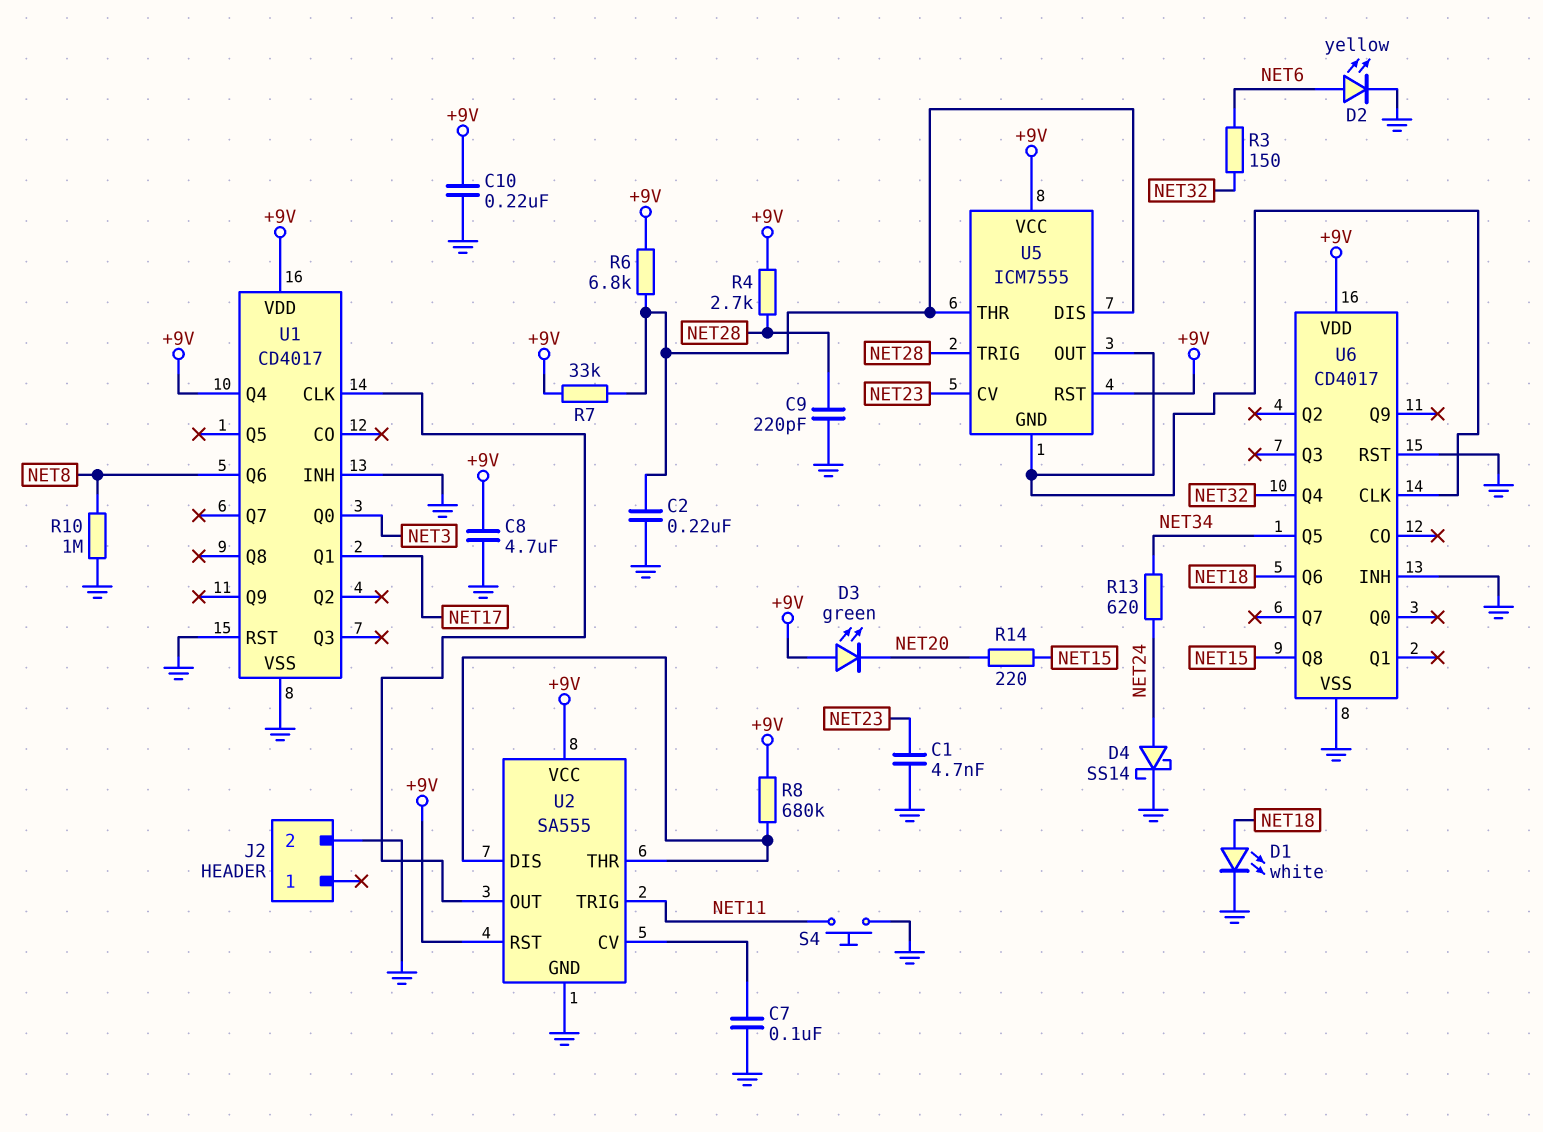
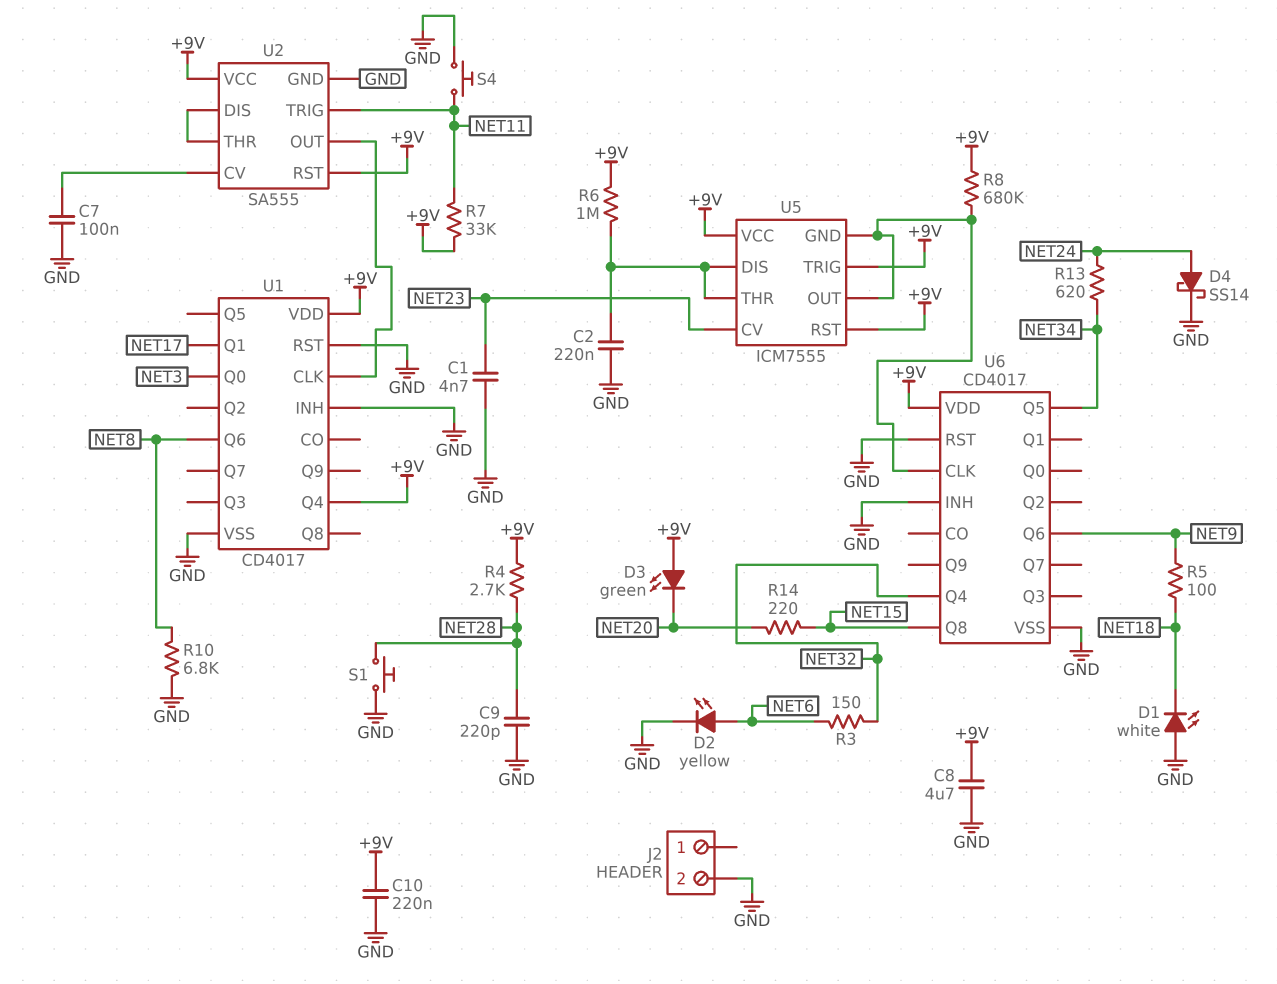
D1: LED white (A NET18, K GND) -> LED white (A GND, K NET18)
R5: none -> 100 (NET9, NET18)
R6: 6.8k (+9V, U5/DIS) -> 1M (+9V, U5/DIS)
R7: 33k (+9V, U5/DIS) -> 33k (+9V, NET11)
R8: 680k (+9V, U2/DIS) -> 680k (+9V, U5/GND)
R10: 1M (GND, NET8) -> 6.8k (GND, NET8)
S1: none -> button (GND, NET28)
U5 pin TRIG: NET28 -> +9V
U6 pin Q6: NET18 -> NET9

